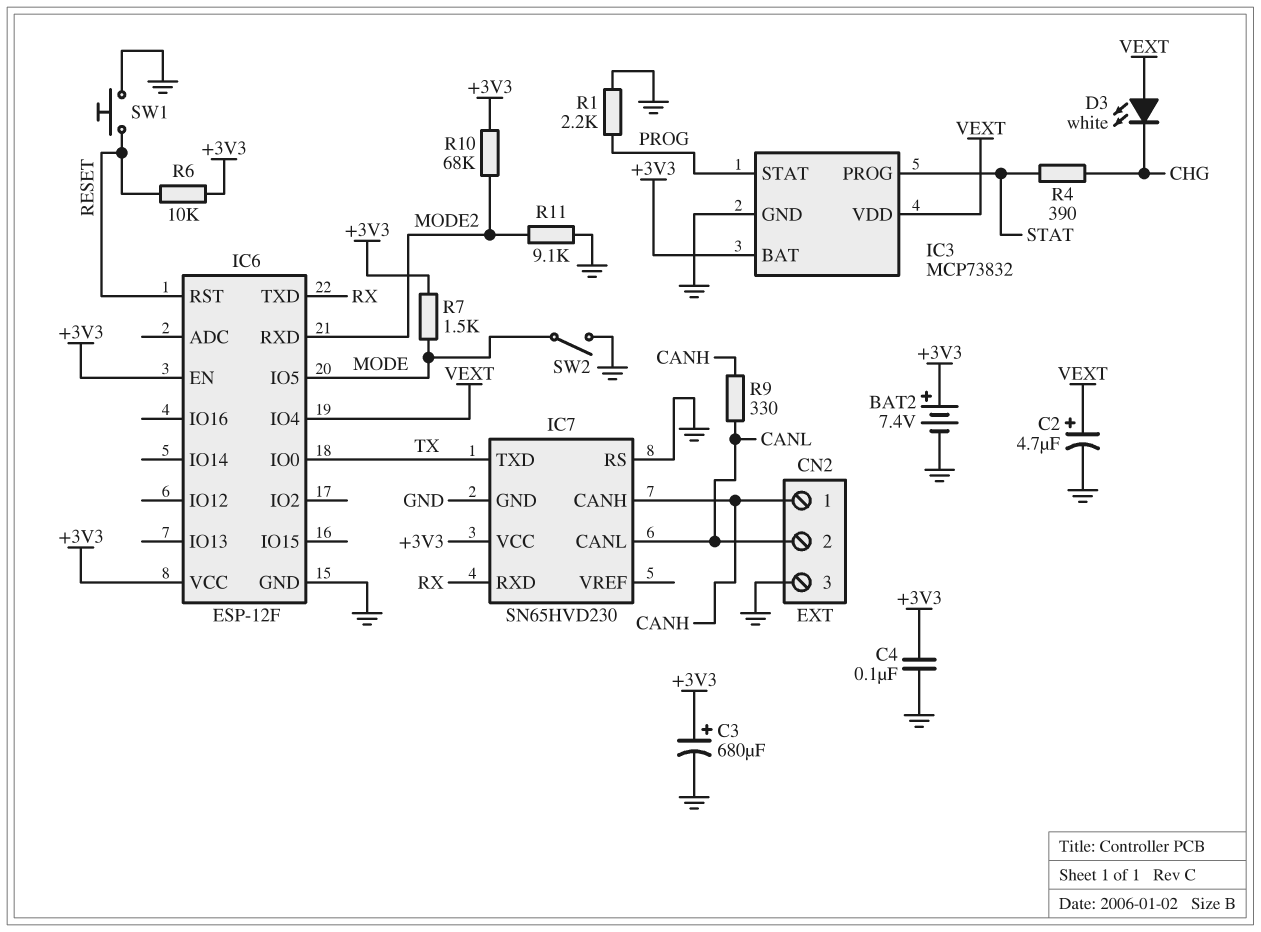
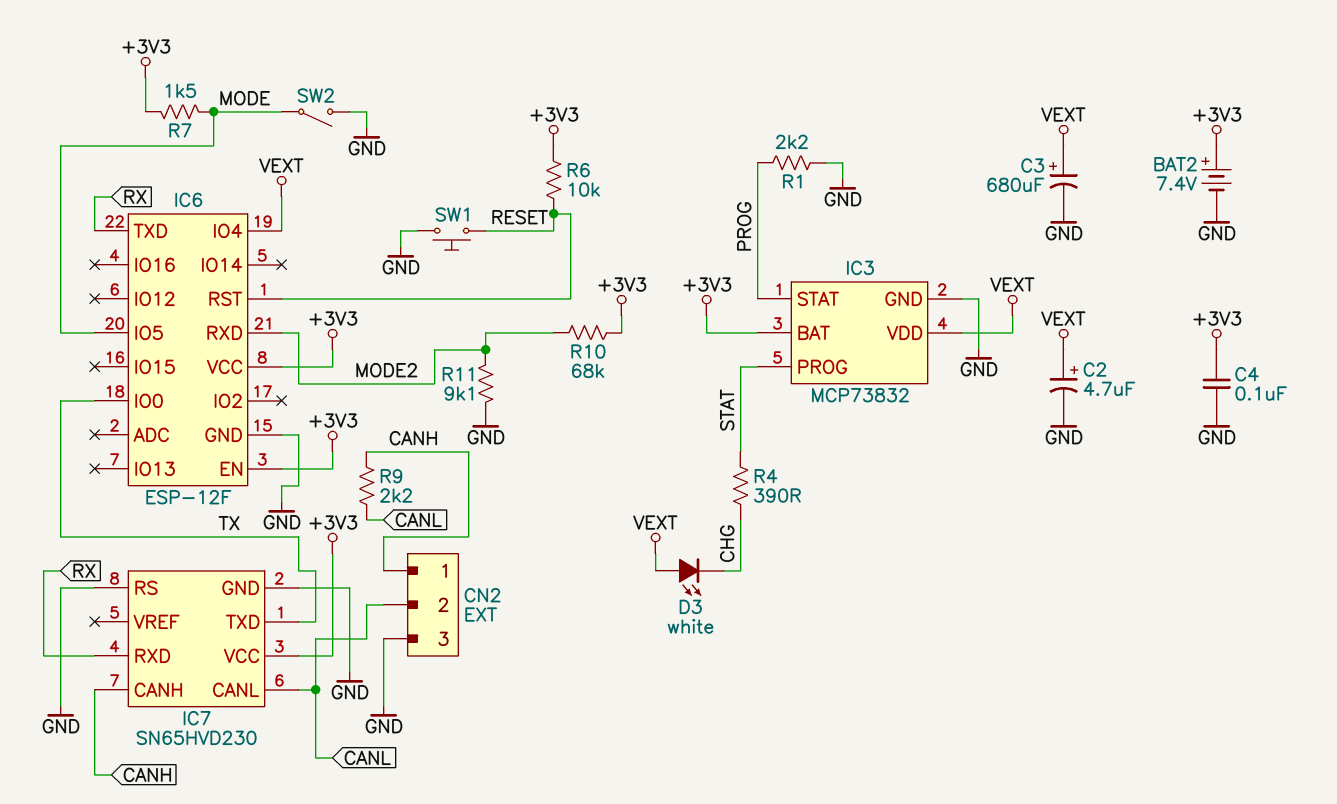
C3: 680uF (plus +3V3, minus GND) -> 680uF (plus VEXT, minus GND)
R9: 330 (CANH, CANL) -> 2.2k (CANH, CANL)

